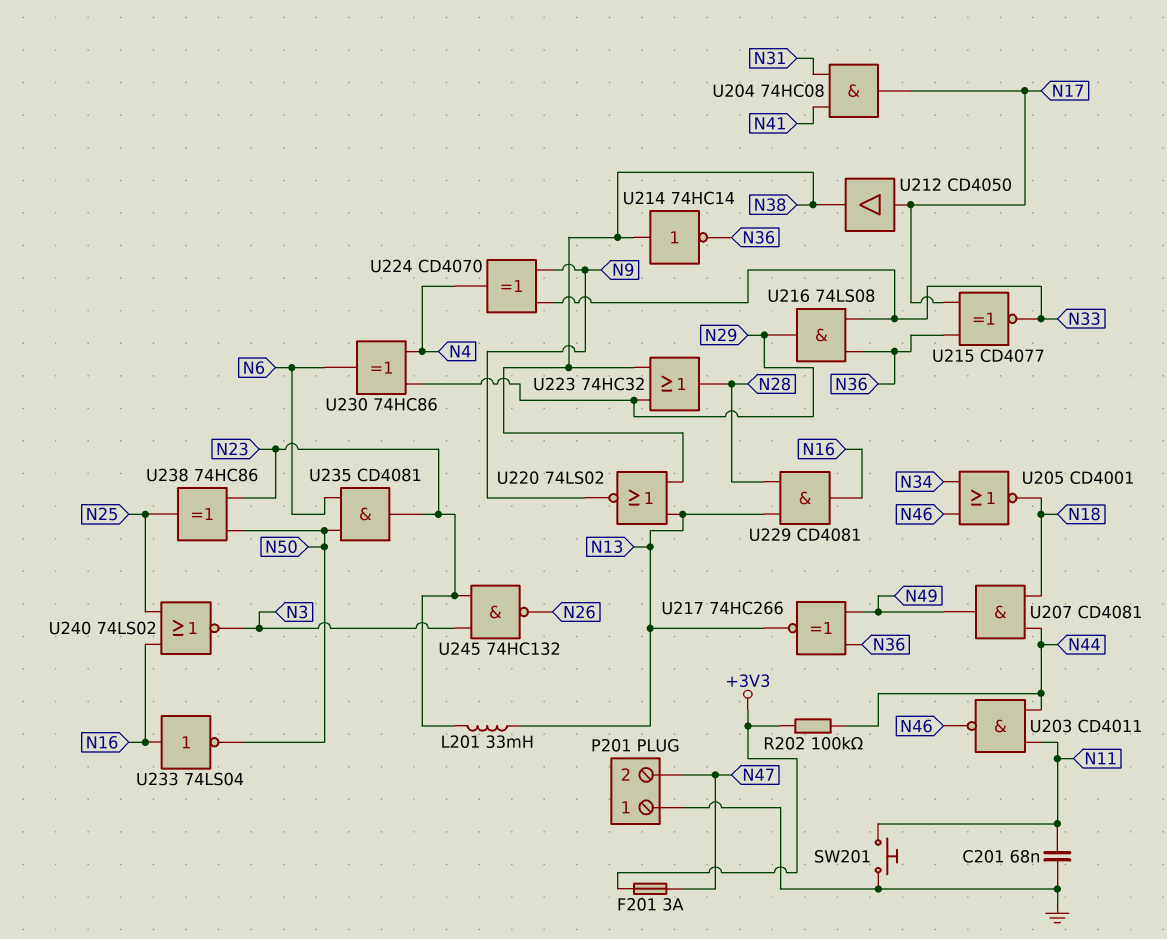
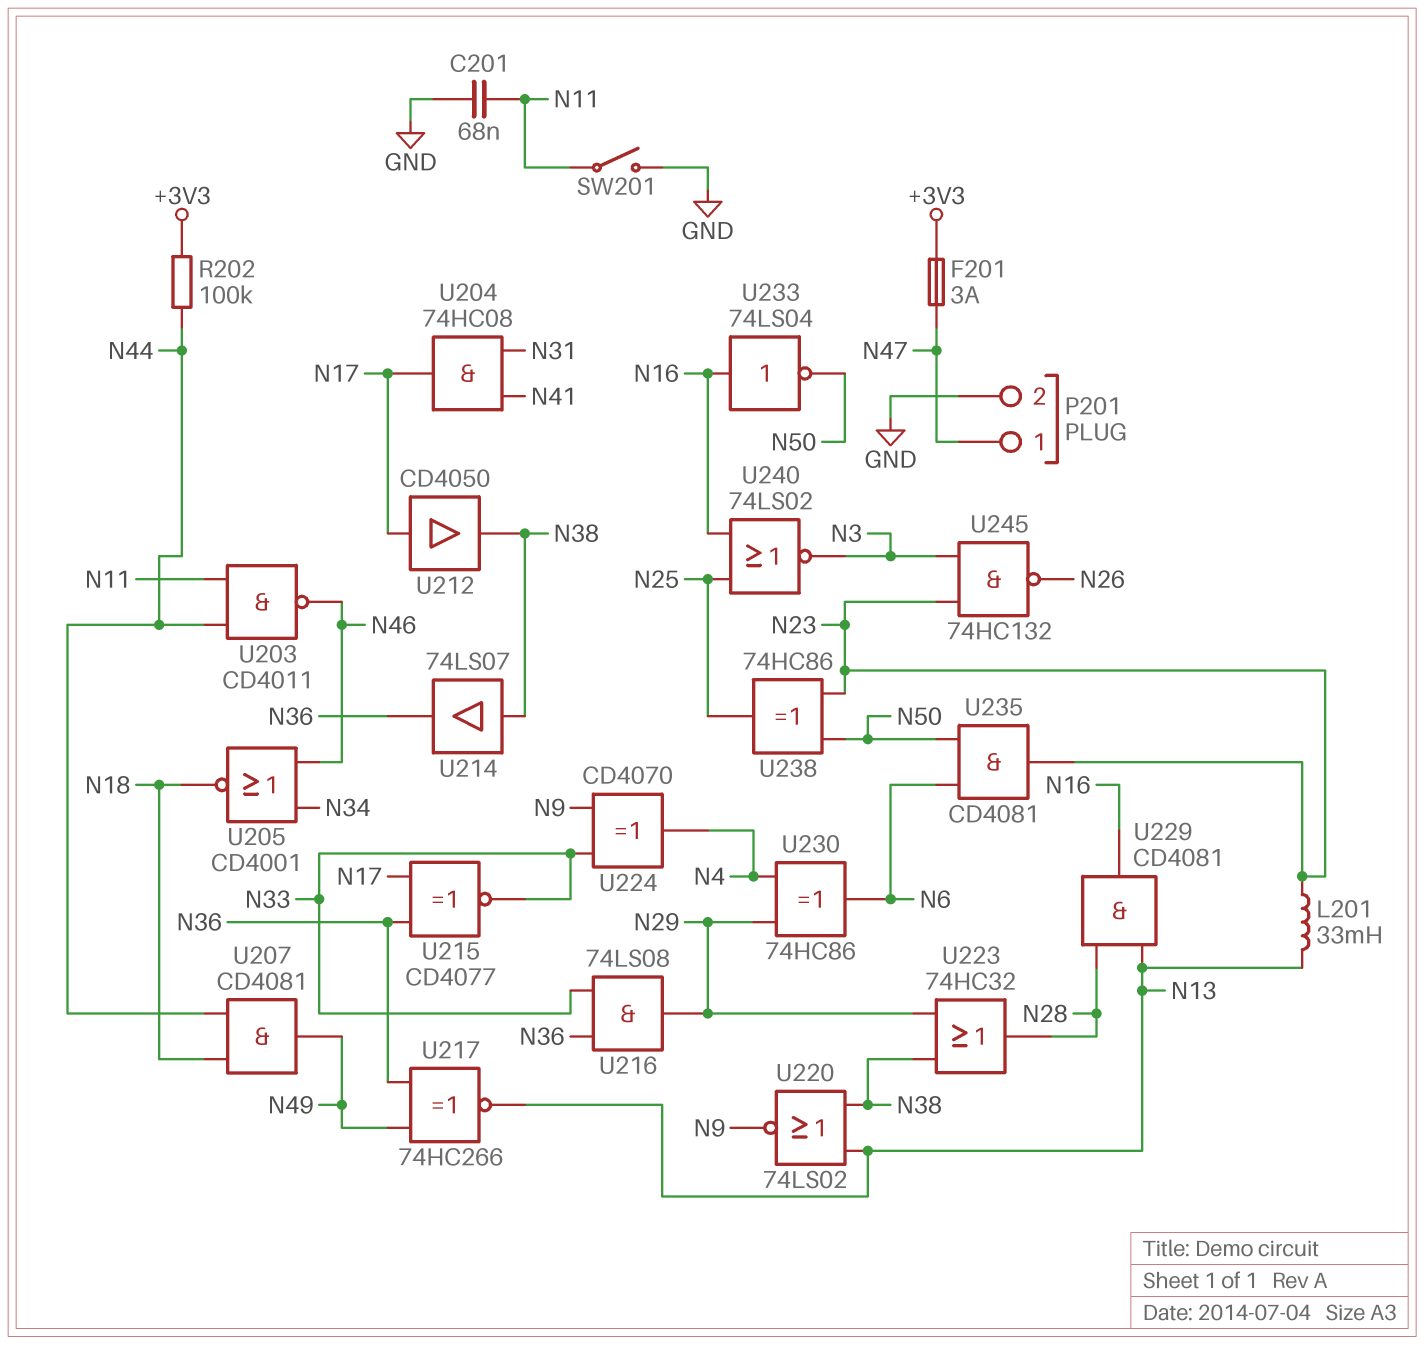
P201 pin 1: GND -> N47
P201 pin 2: N47 -> GND
SW201: button (GND, N11) -> switch (GND, N11)
U214: NOT 74HC14 (in N38, out N36) -> buffer 74LS07 (in N38, out N36)

